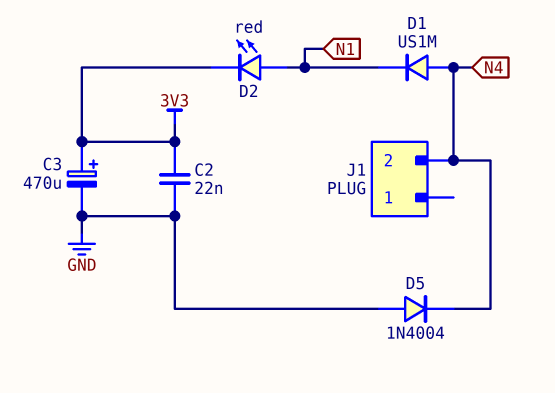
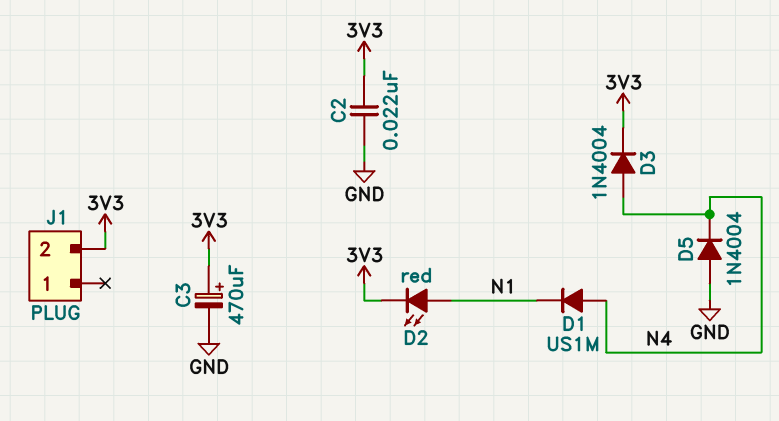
D3: none -> diode 1N4004 (A N4, K 3V3)
J1 pin 2: N4 -> 3V3

